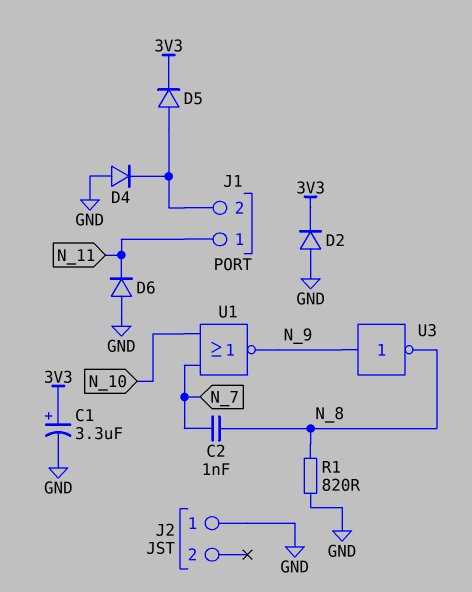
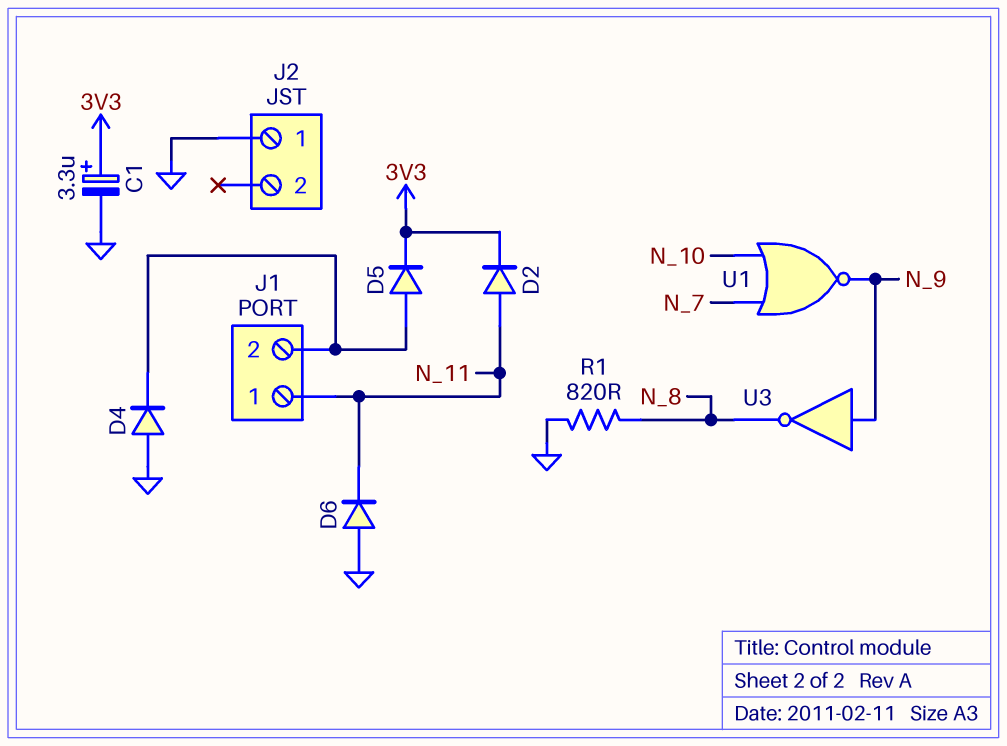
C2: 1nF (N_7, N_8) -> none
D2: diode (A GND, K 3V3) -> diode (A N_11, K 3V3)

